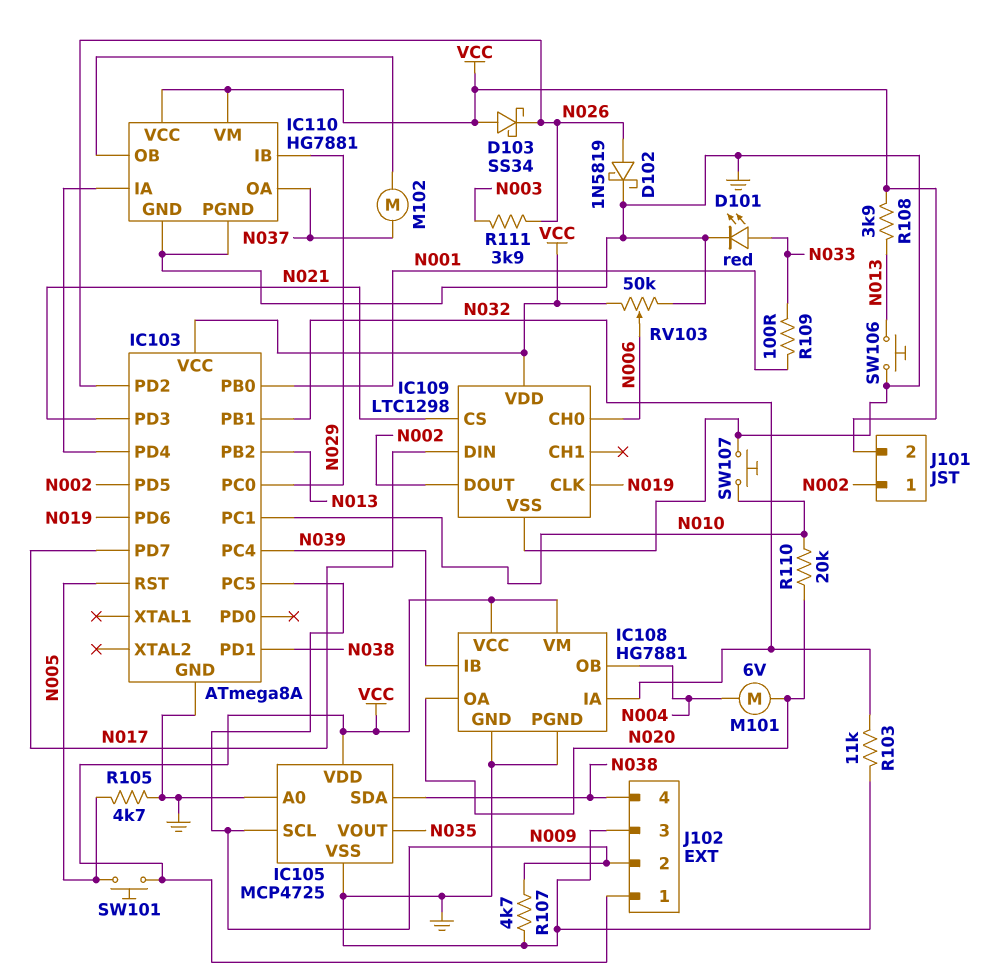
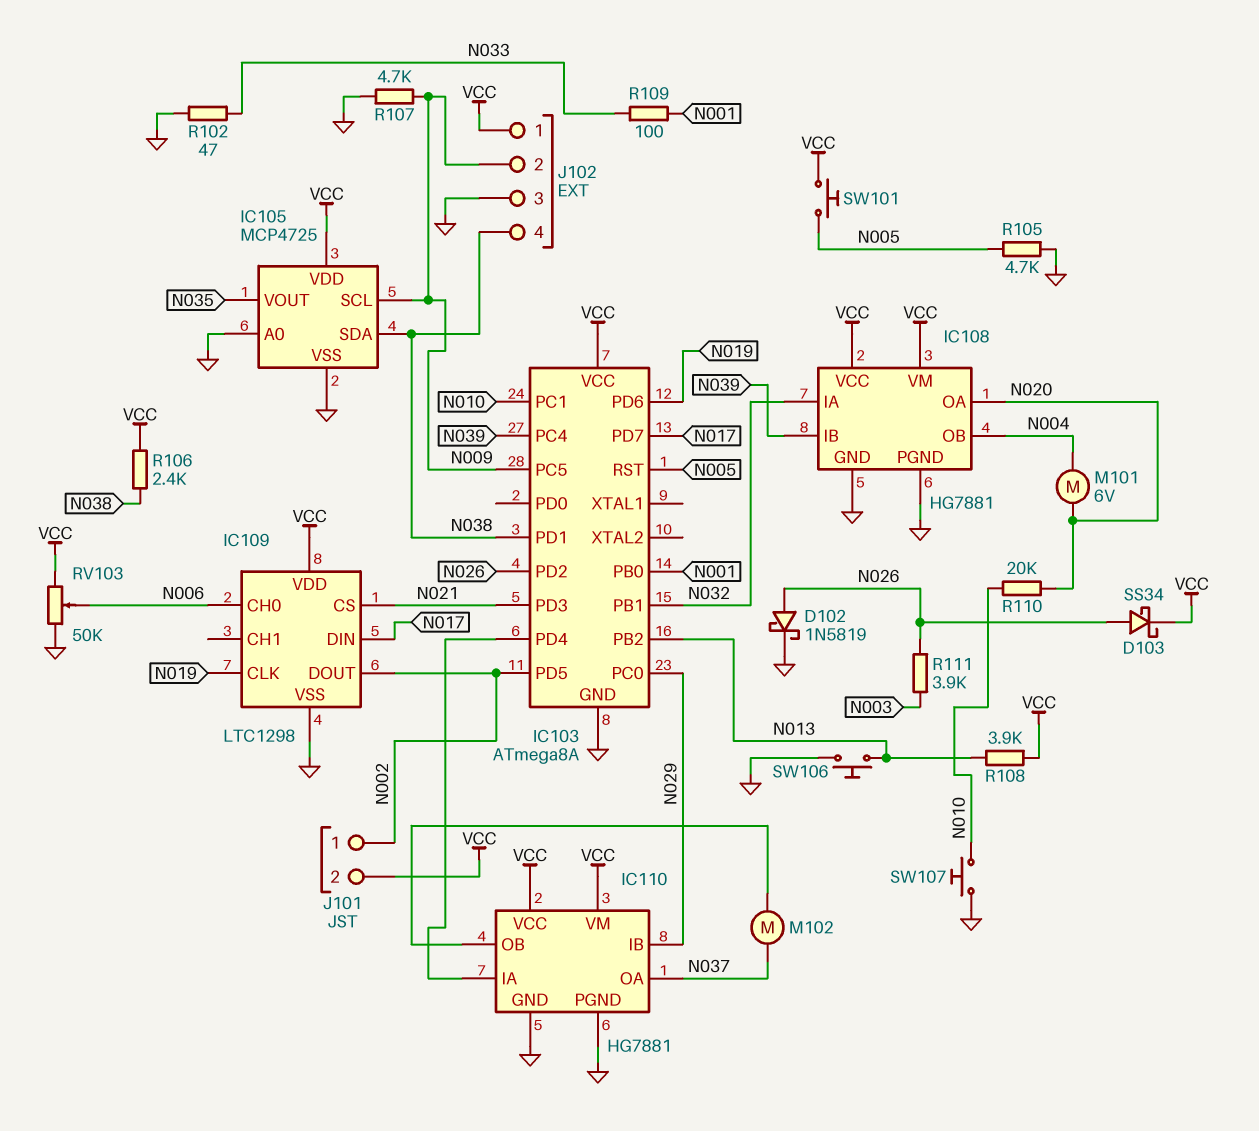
D101: LED red (A N033, K GND) -> none
D103: schottky SS34 (A VCC, K N026) -> schottky SS34 (A N026, K VCC)
R102: none -> 47 (GND, N033)
R103: 11k (GND, N032) -> none
R106: none -> 2.4k (N038, VCC)

